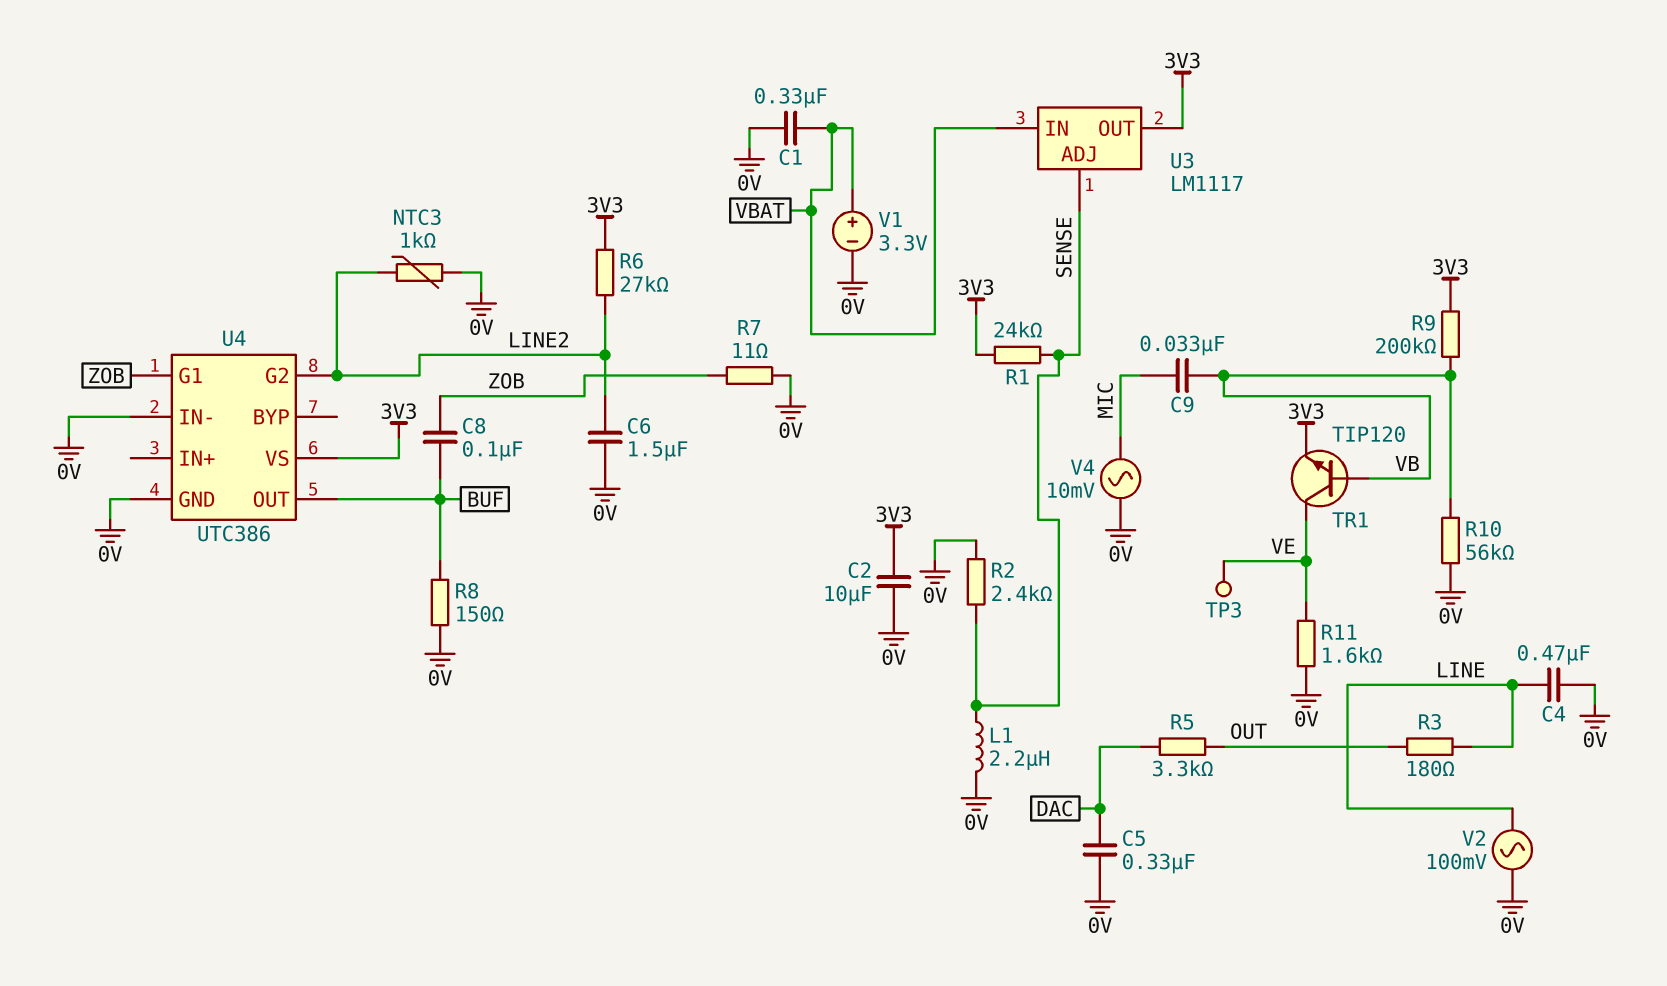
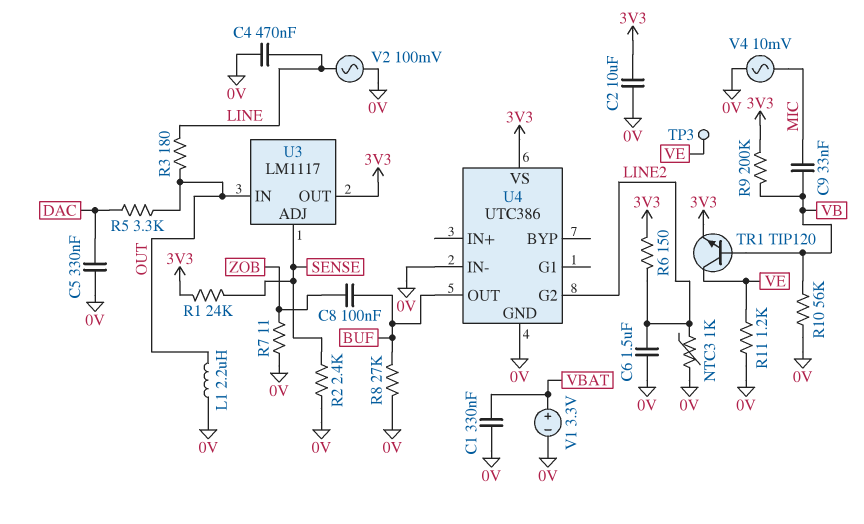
L1: 2.2uH (0V, SENSE) -> 2.2uH (0V, OUT)
R6: 27k (3V3, LINE2) -> 150 (3V3, LINE2)
R8: 150 (0V, BUF) -> 27k (0V, BUF)
R11: 1.6k (0V, VE) -> 1.2k (0V, VE)
U3 pin IN: VBAT -> OUT
U4 pin G1: ZOB -> none

